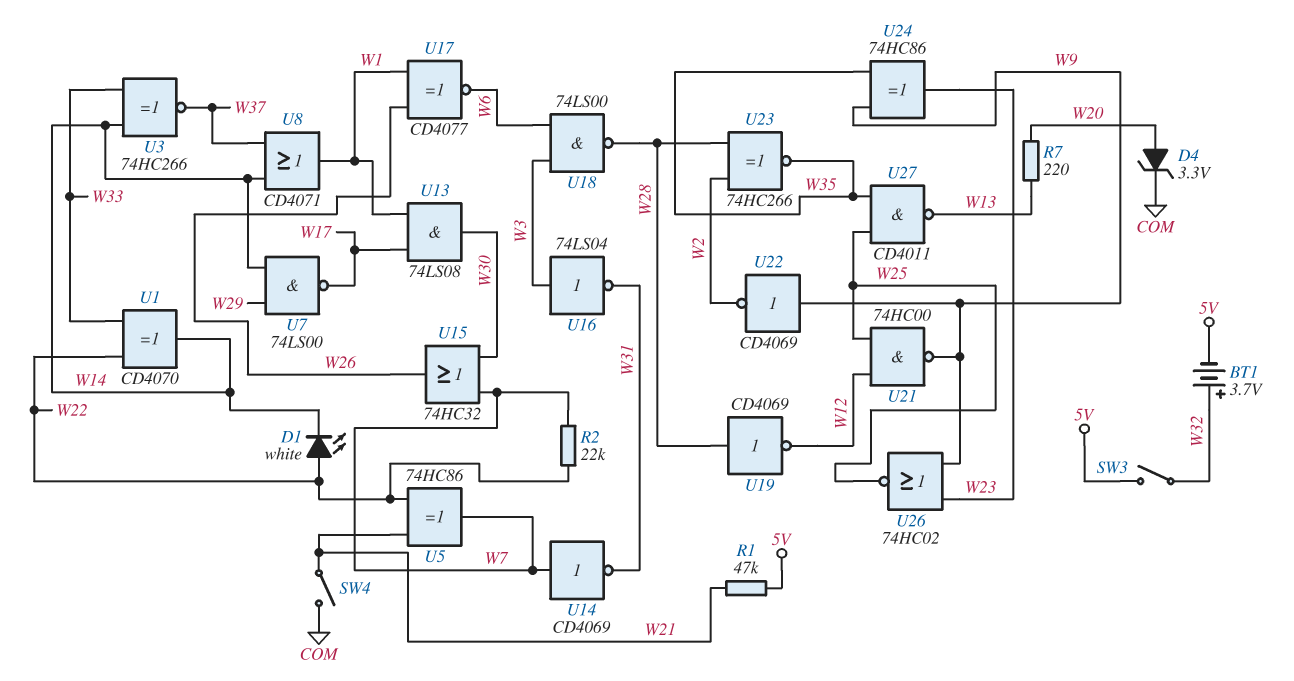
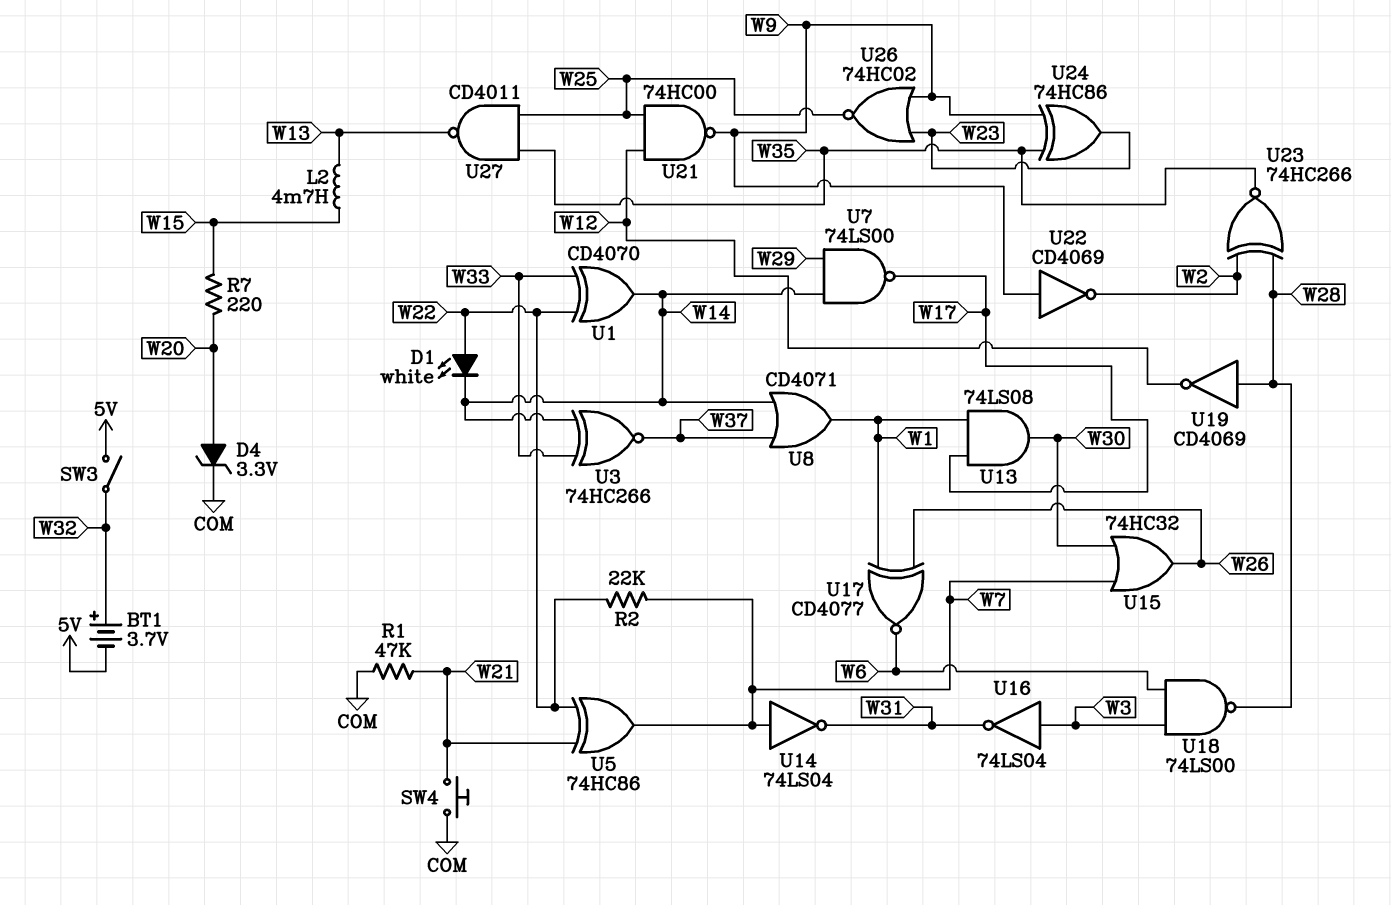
L2: none -> 4.7mH (W13, W15)
R1: 47k (5V, W21) -> 47k (COM, W21)
R7: 220 (W13, W20) -> 220 (W15, W20)
SW4: switch (COM, W21) -> button (COM, W21)
U14: NOT CD4069 (in W7, out W31) -> NOT 74LS04 (in W7, out W31)

